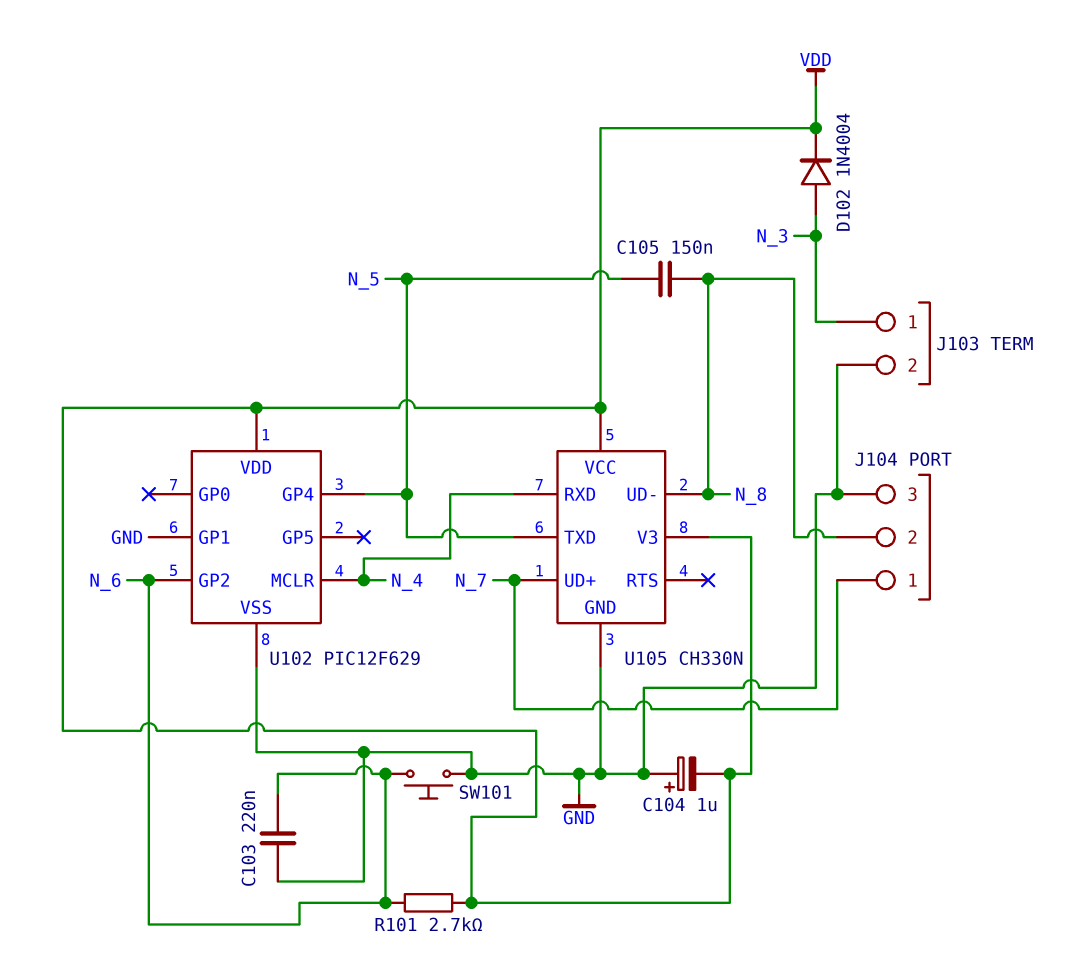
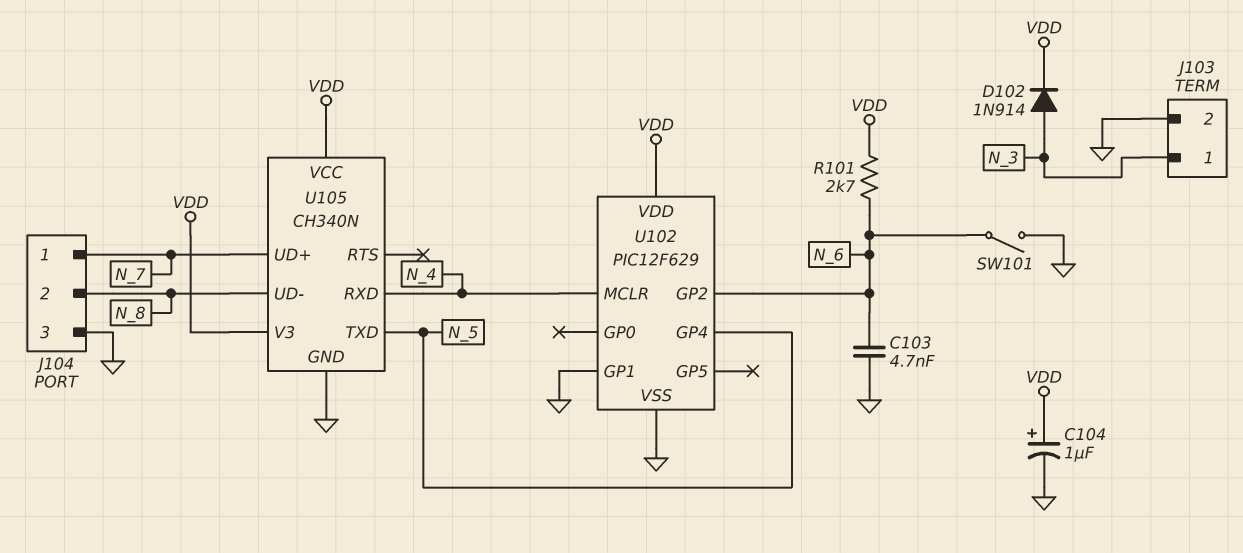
C103: 220nF (GND, N_6) -> 4.7nF (GND, N_6)
C104: 1uF (plus GND, minus VDD) -> 1uF (plus VDD, minus GND)
C105: 150nF (N_5, N_8) -> none
D102: diode 1N4004 (A N_3, K VDD) -> diode 1N914 (A N_3, K VDD)
SW101: button (GND, N_6) -> switch (GND, N_6)
U105: CH330N -> CH340N

